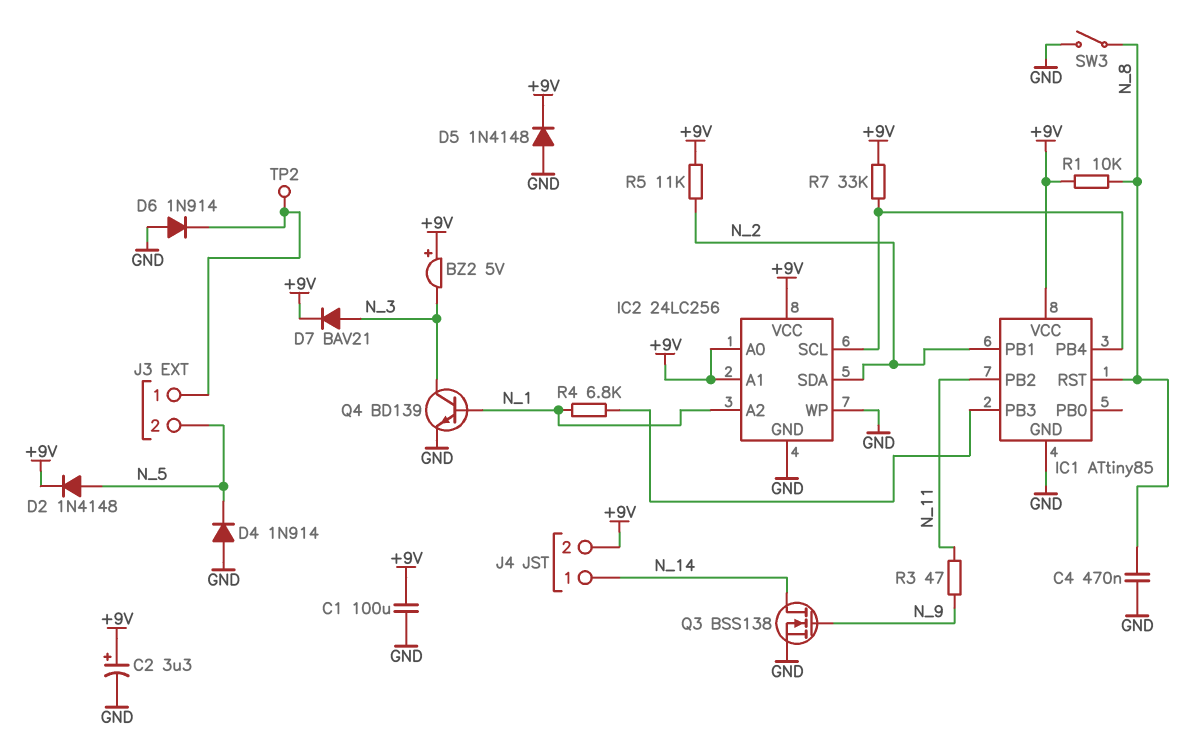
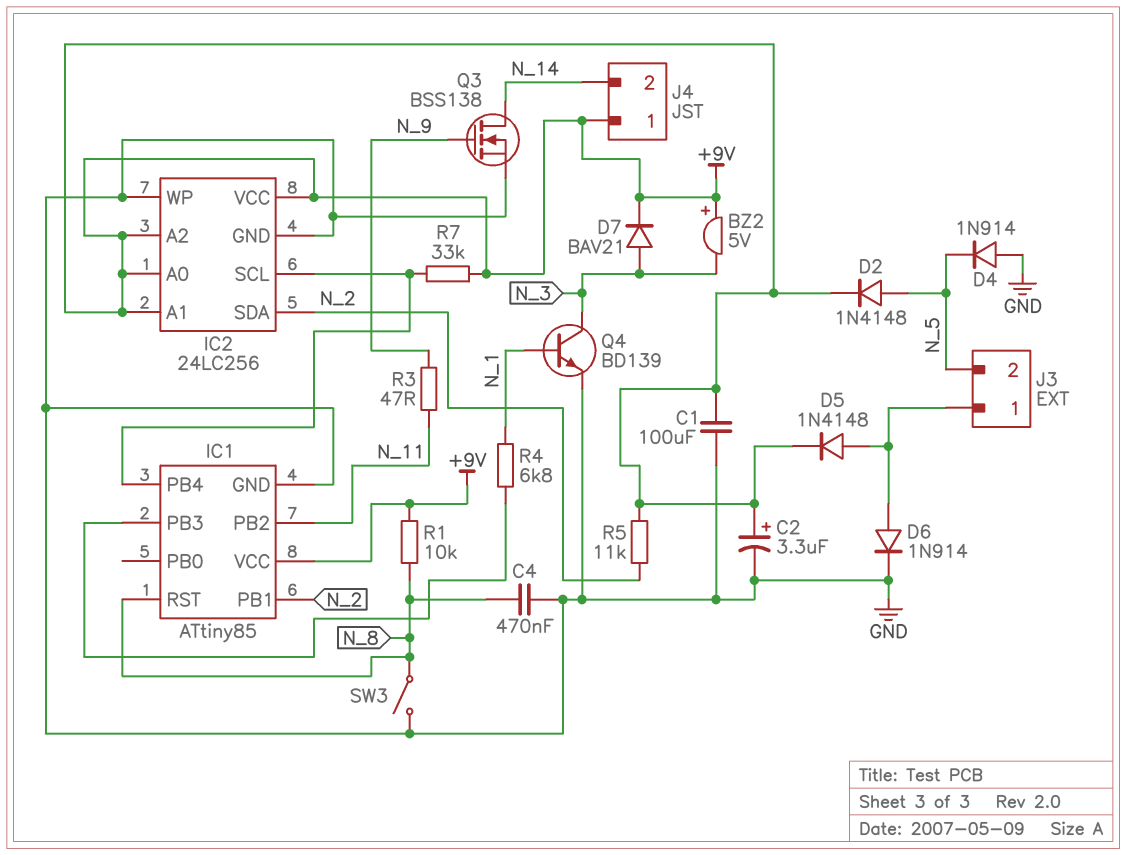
D5: diode 1N4148 (A GND, K +9V) -> diode 1N4148 (A J3/1, K +9V)
D6: diode 1N914 (A GND, K J3/1) -> diode 1N914 (A J3/1, K GND)
IC2 pin A2: N_1 -> +9V
J4 pin 1: N_14 -> +9V
J4 pin 2: +9V -> N_14
TP2: test point (J3/1) -> none

